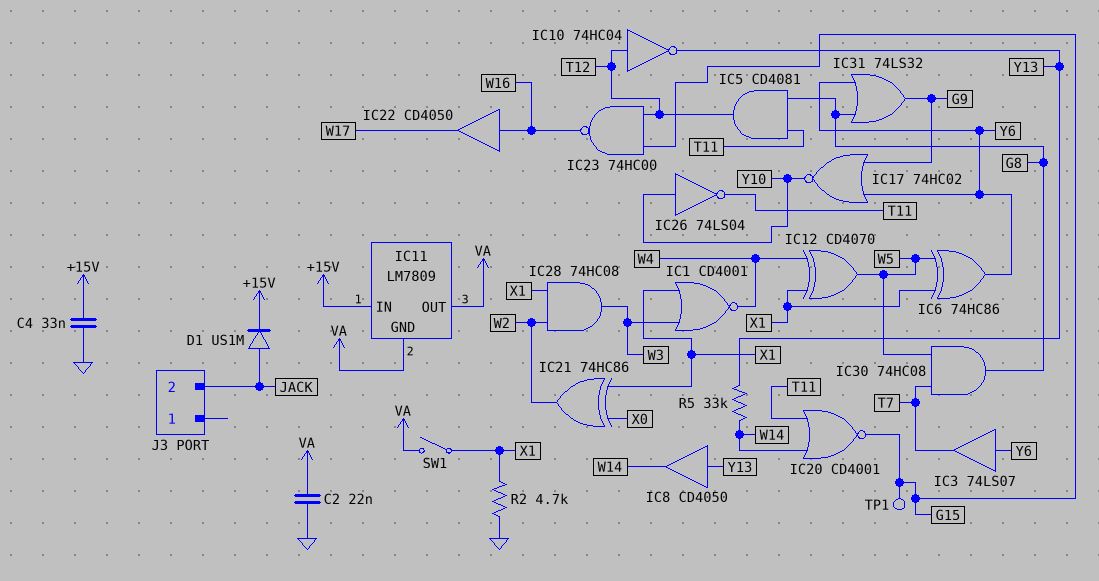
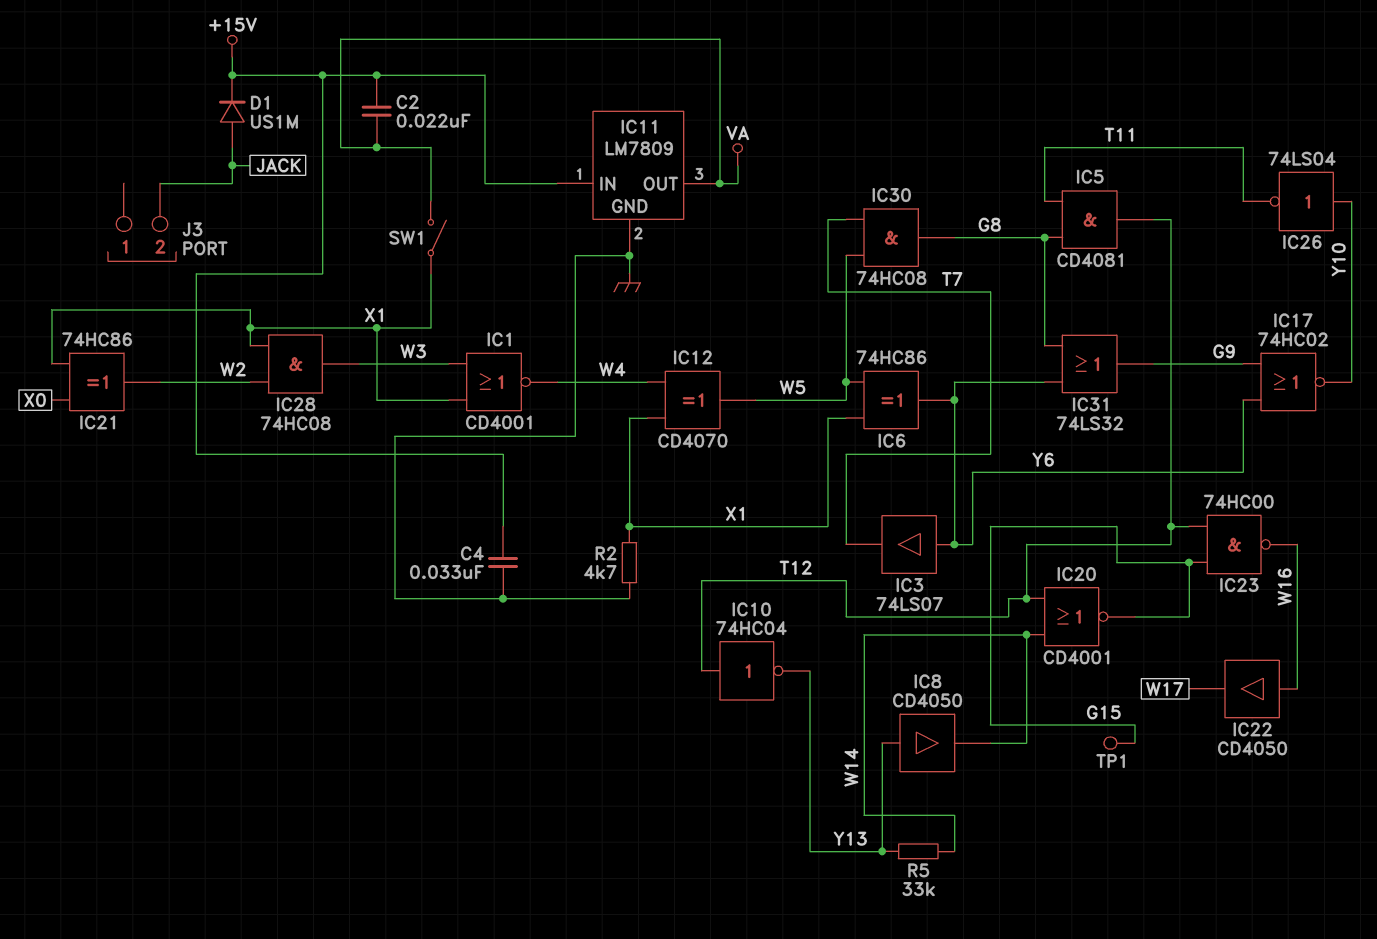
C2: 22nF (GND, VA) -> 22nF (+15V, VA)
IC11 pin GND: VA -> GND
IC20: NOR CD4001 (in T11, in W14, out G15) -> NOR CD4001 (in T12, in W14, out G15)

